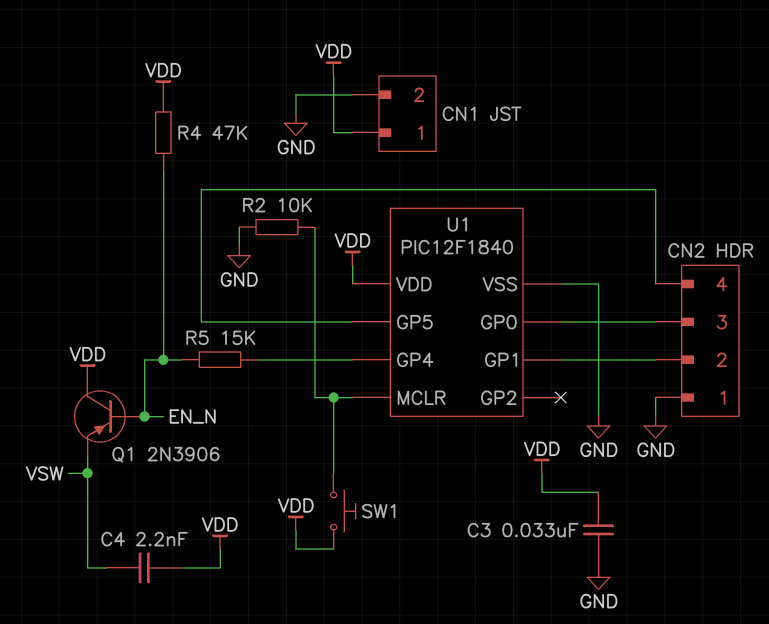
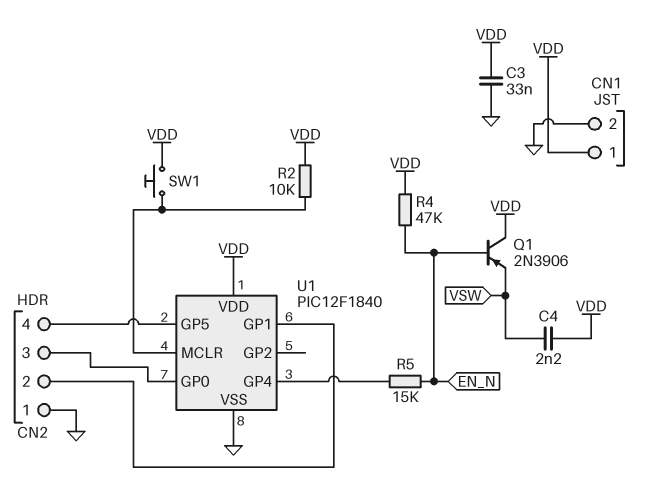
R2: 10k (GND, U1/MCLR) -> 10k (U1/MCLR, VDD)

